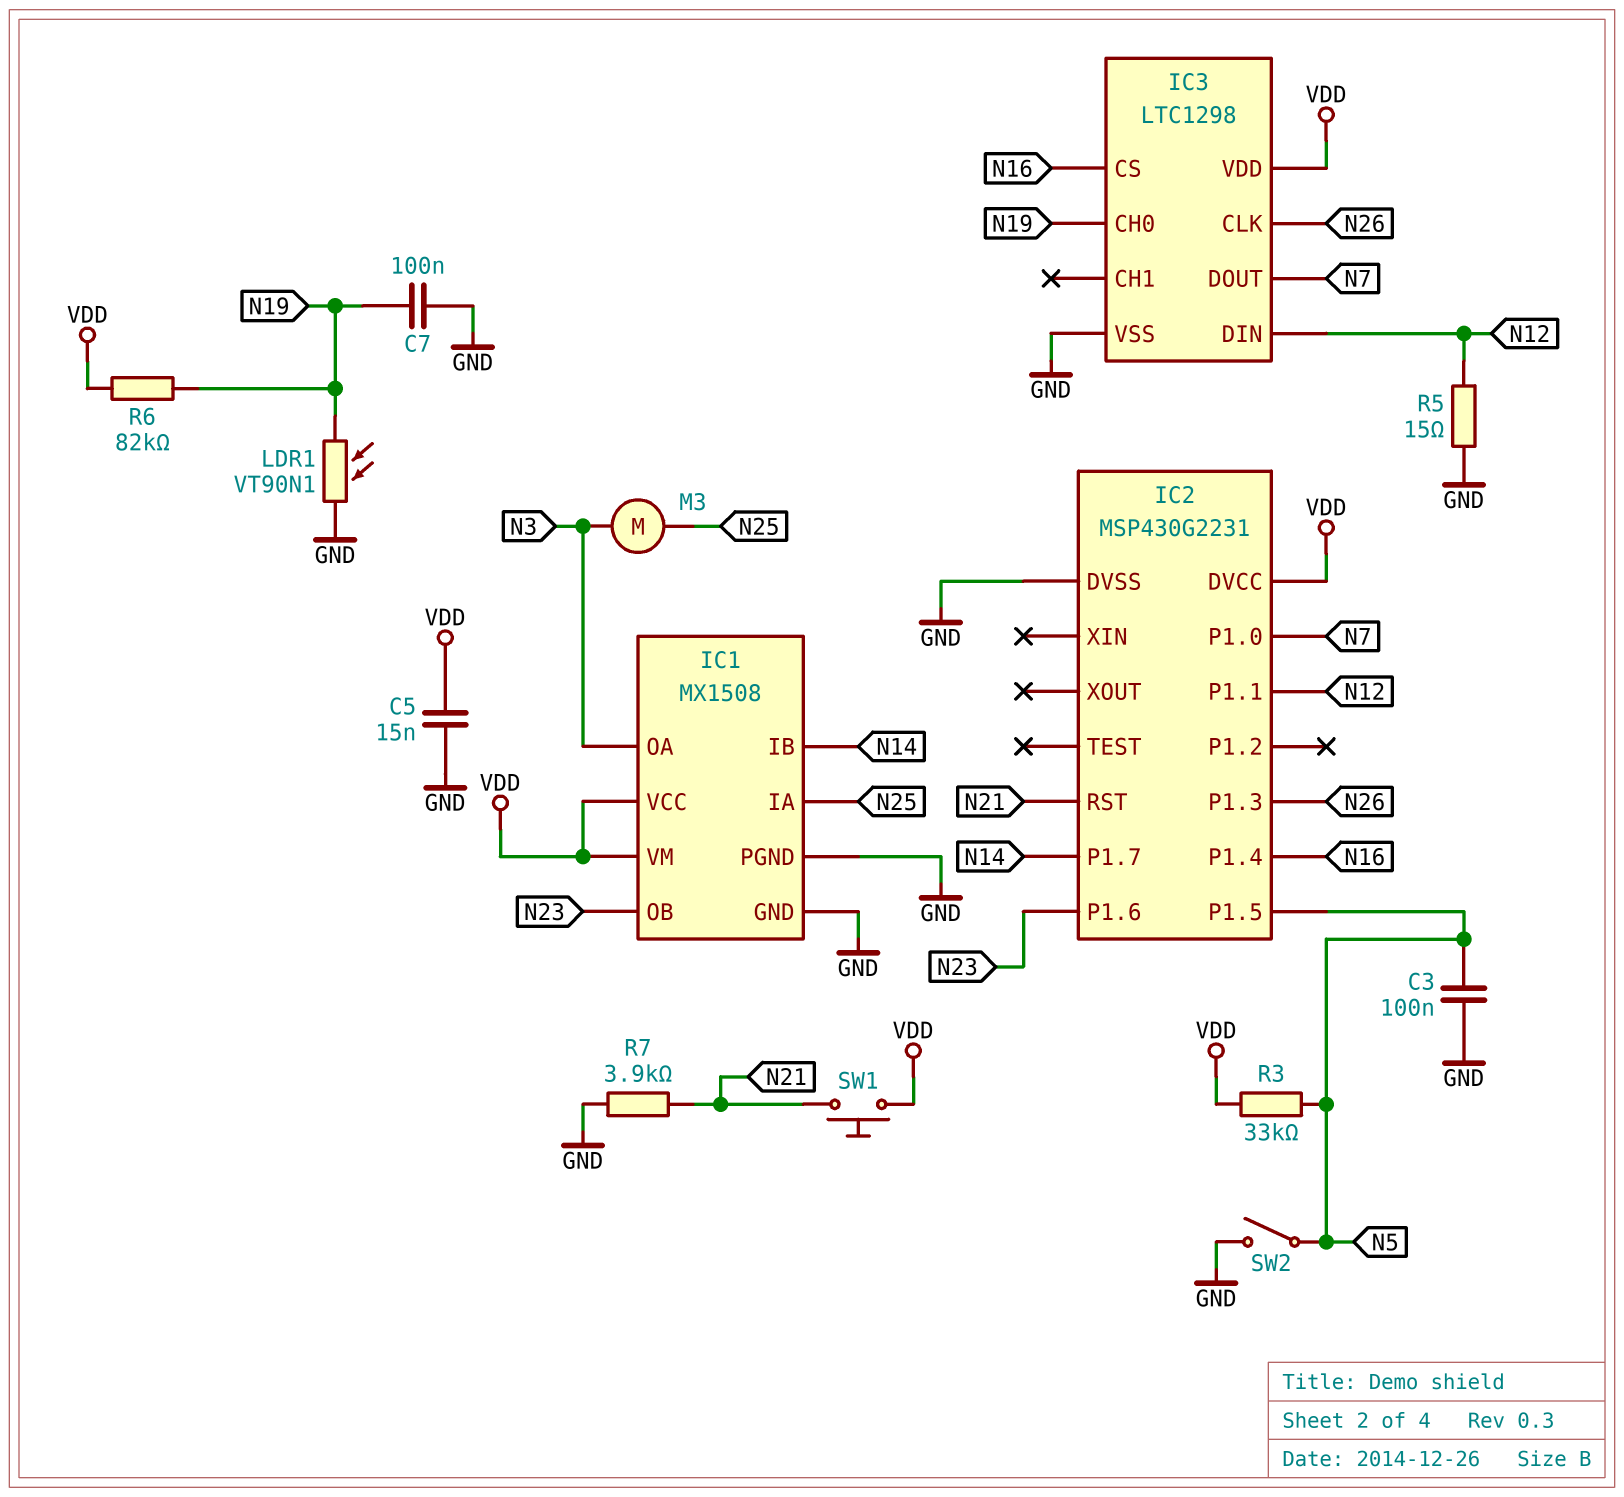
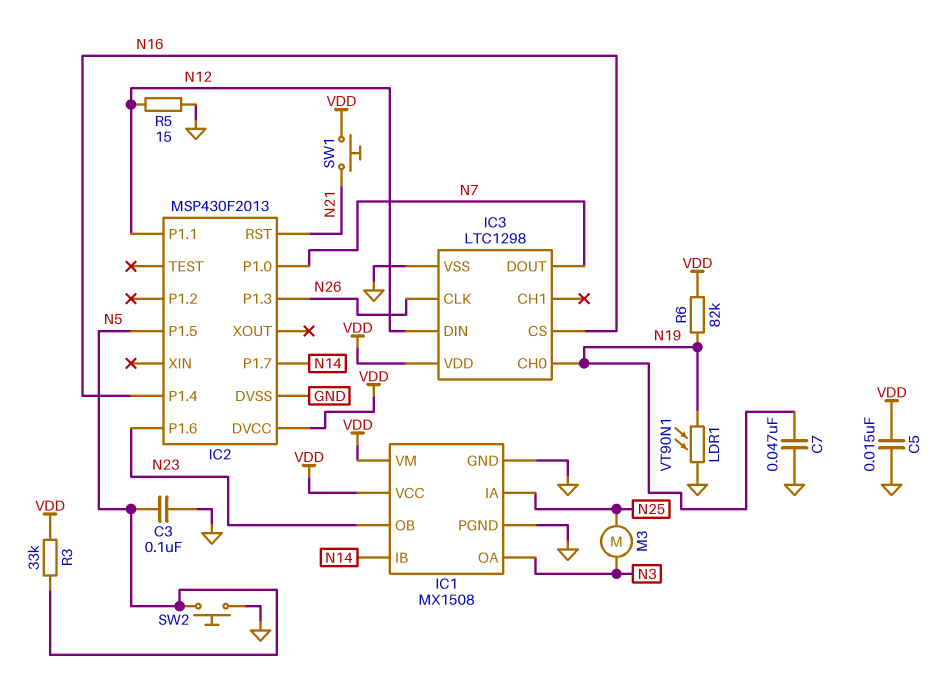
C7: 100nF (GND, N19) -> 47nF (GND, N19)
IC2: MSP430G2231 -> MSP430F2013
R7: 3.9k (GND, N21) -> none
SW2: switch (GND, N5) -> button (GND, N5)

